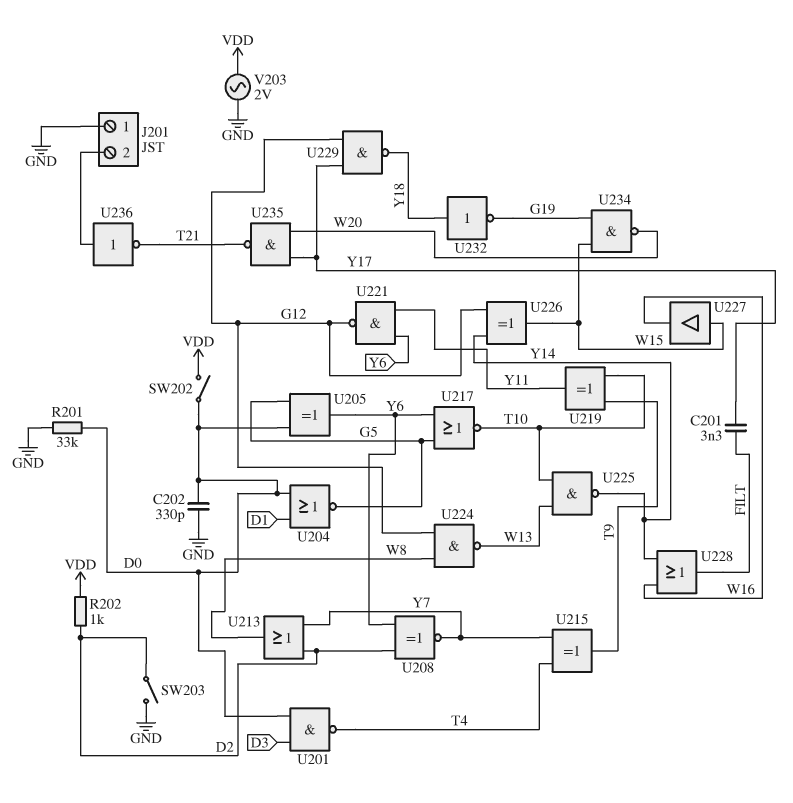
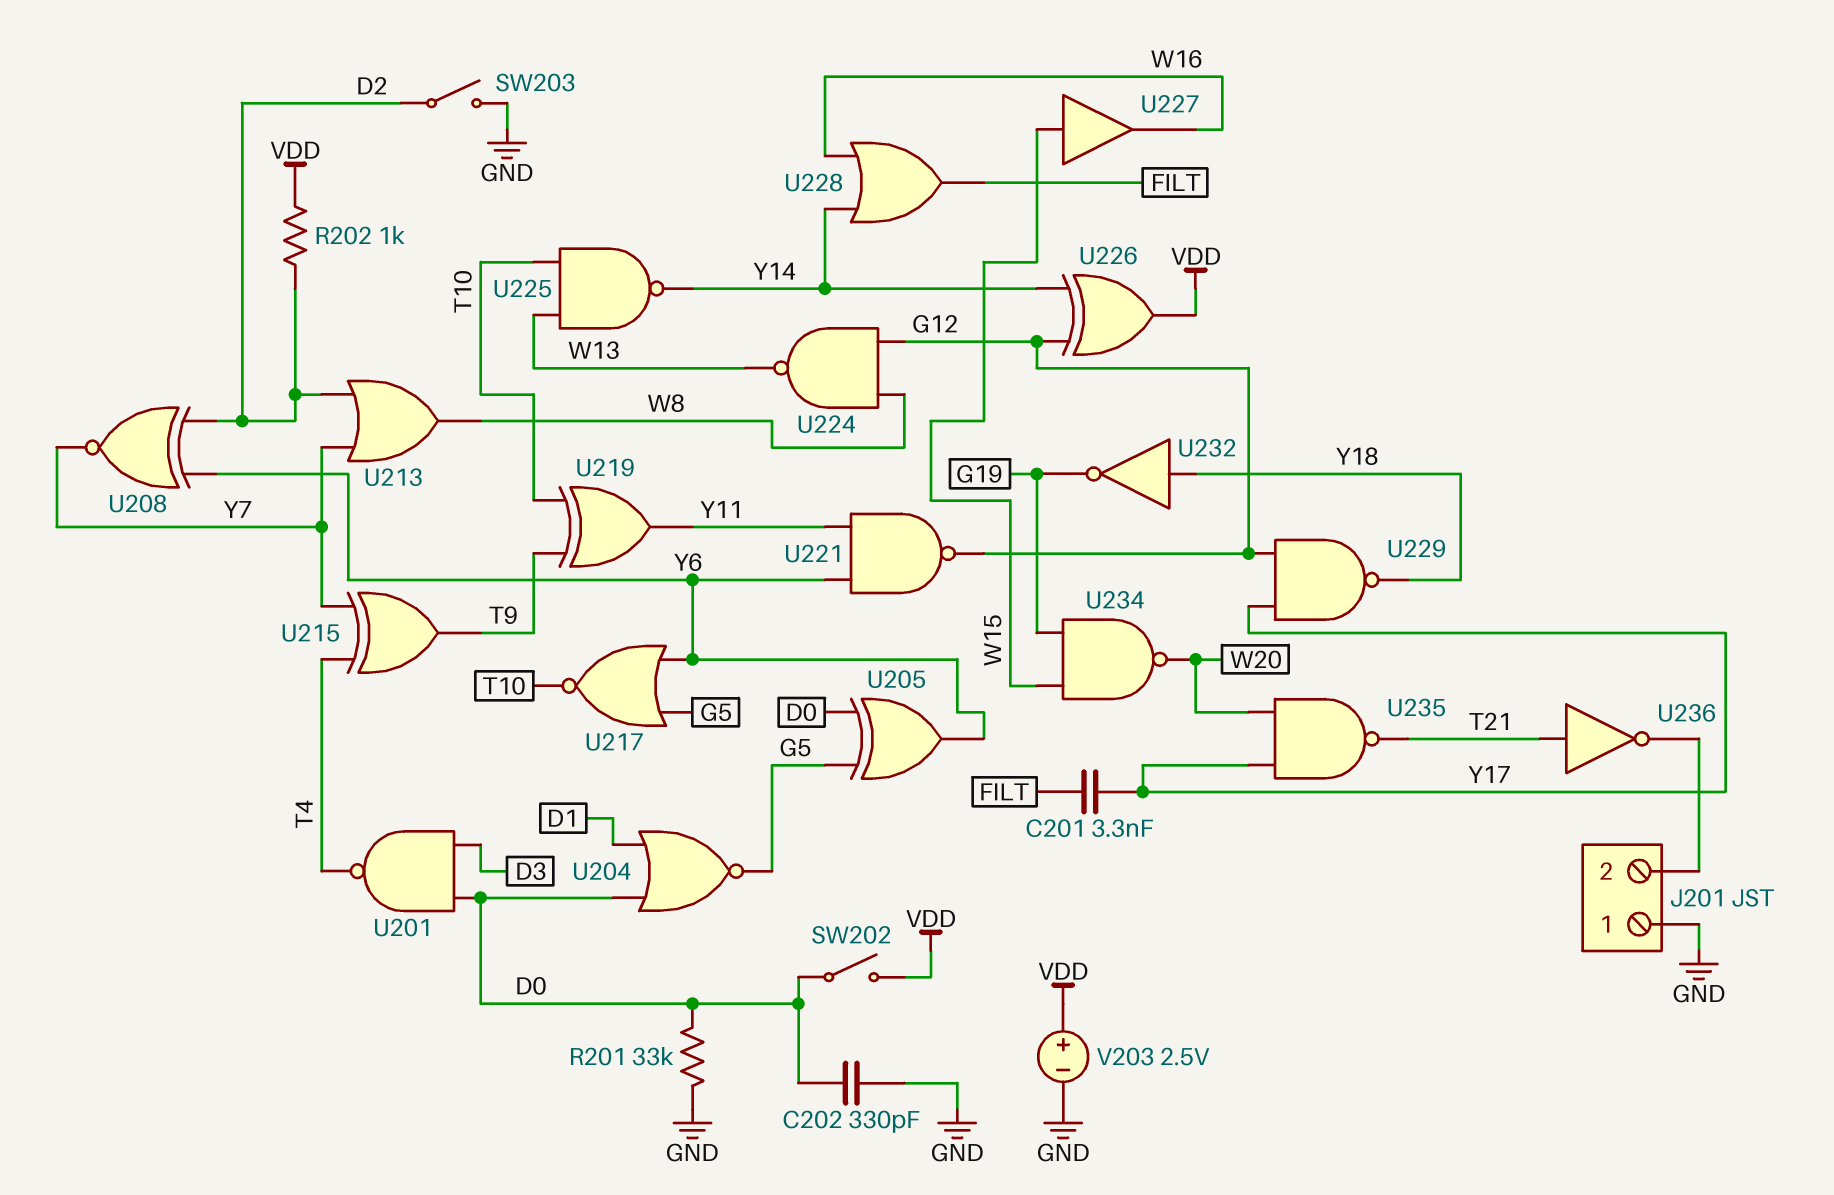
U226: XOR (in G12, in Y14, out W15) -> XOR (in G12, in Y14, out VDD)
U236: NOT (in J201/2, out T21) -> NOT (in T21, out J201/2)
V203: AC 2V (GND, VDD) -> 2.5V (plus VDD, minus GND)

